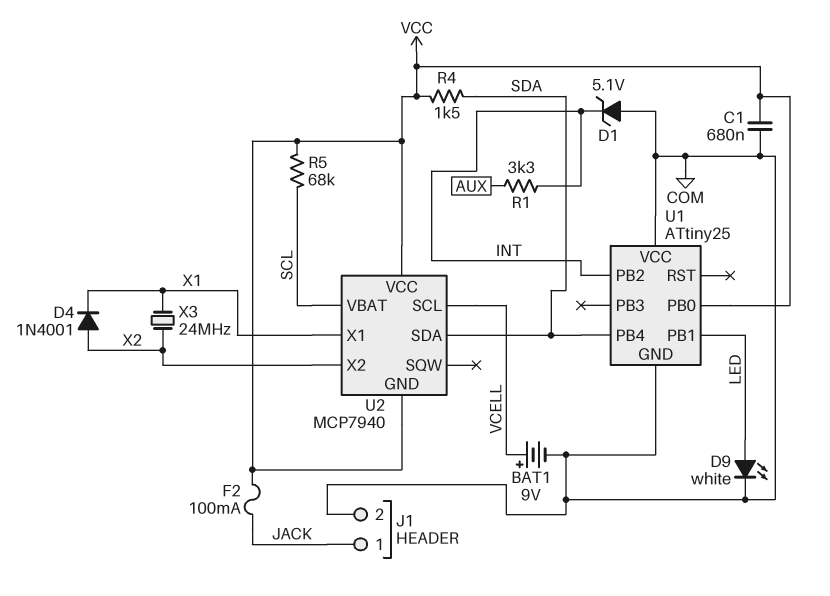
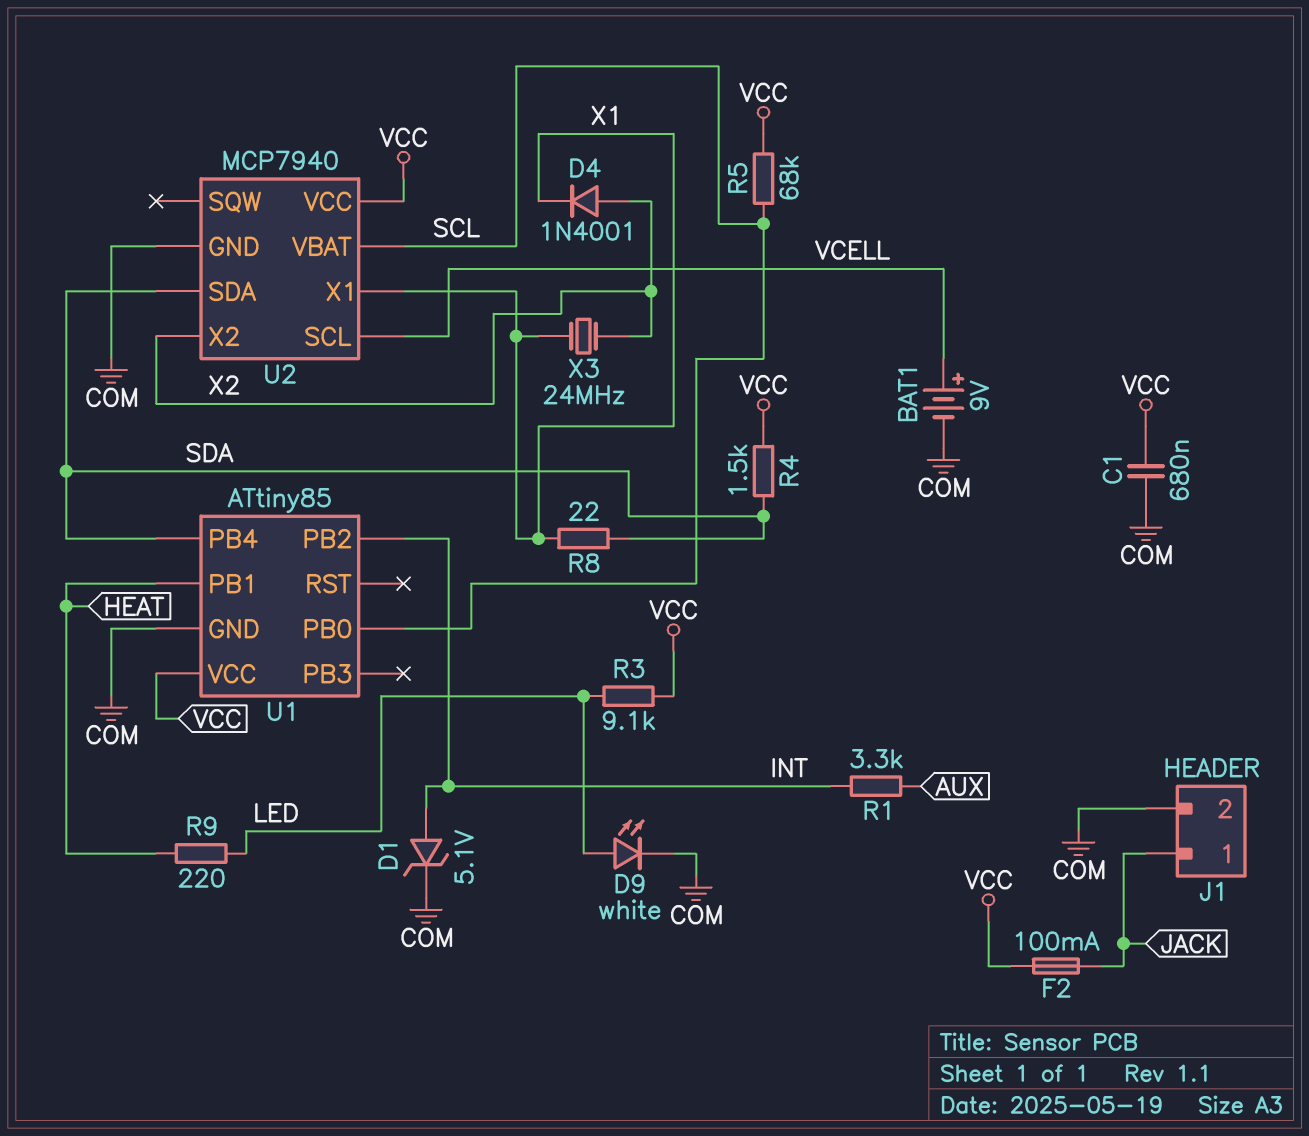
D1: zener 5.1V (A COM, K INT) -> zener 5.1V (A INT, K COM)
R3: none -> 9.1k (LED, VCC)
R8: none -> 22 (SDA, X1)
R9: none -> 220 (HEAT, LED)
U1: ATtiny25 -> ATtiny85
U1 pin PB0: VCC -> SCL
U1 pin PB1: LED -> HEAT
U1 pin VCC: COM -> VCC
U2 pin GND: VCC -> COM

